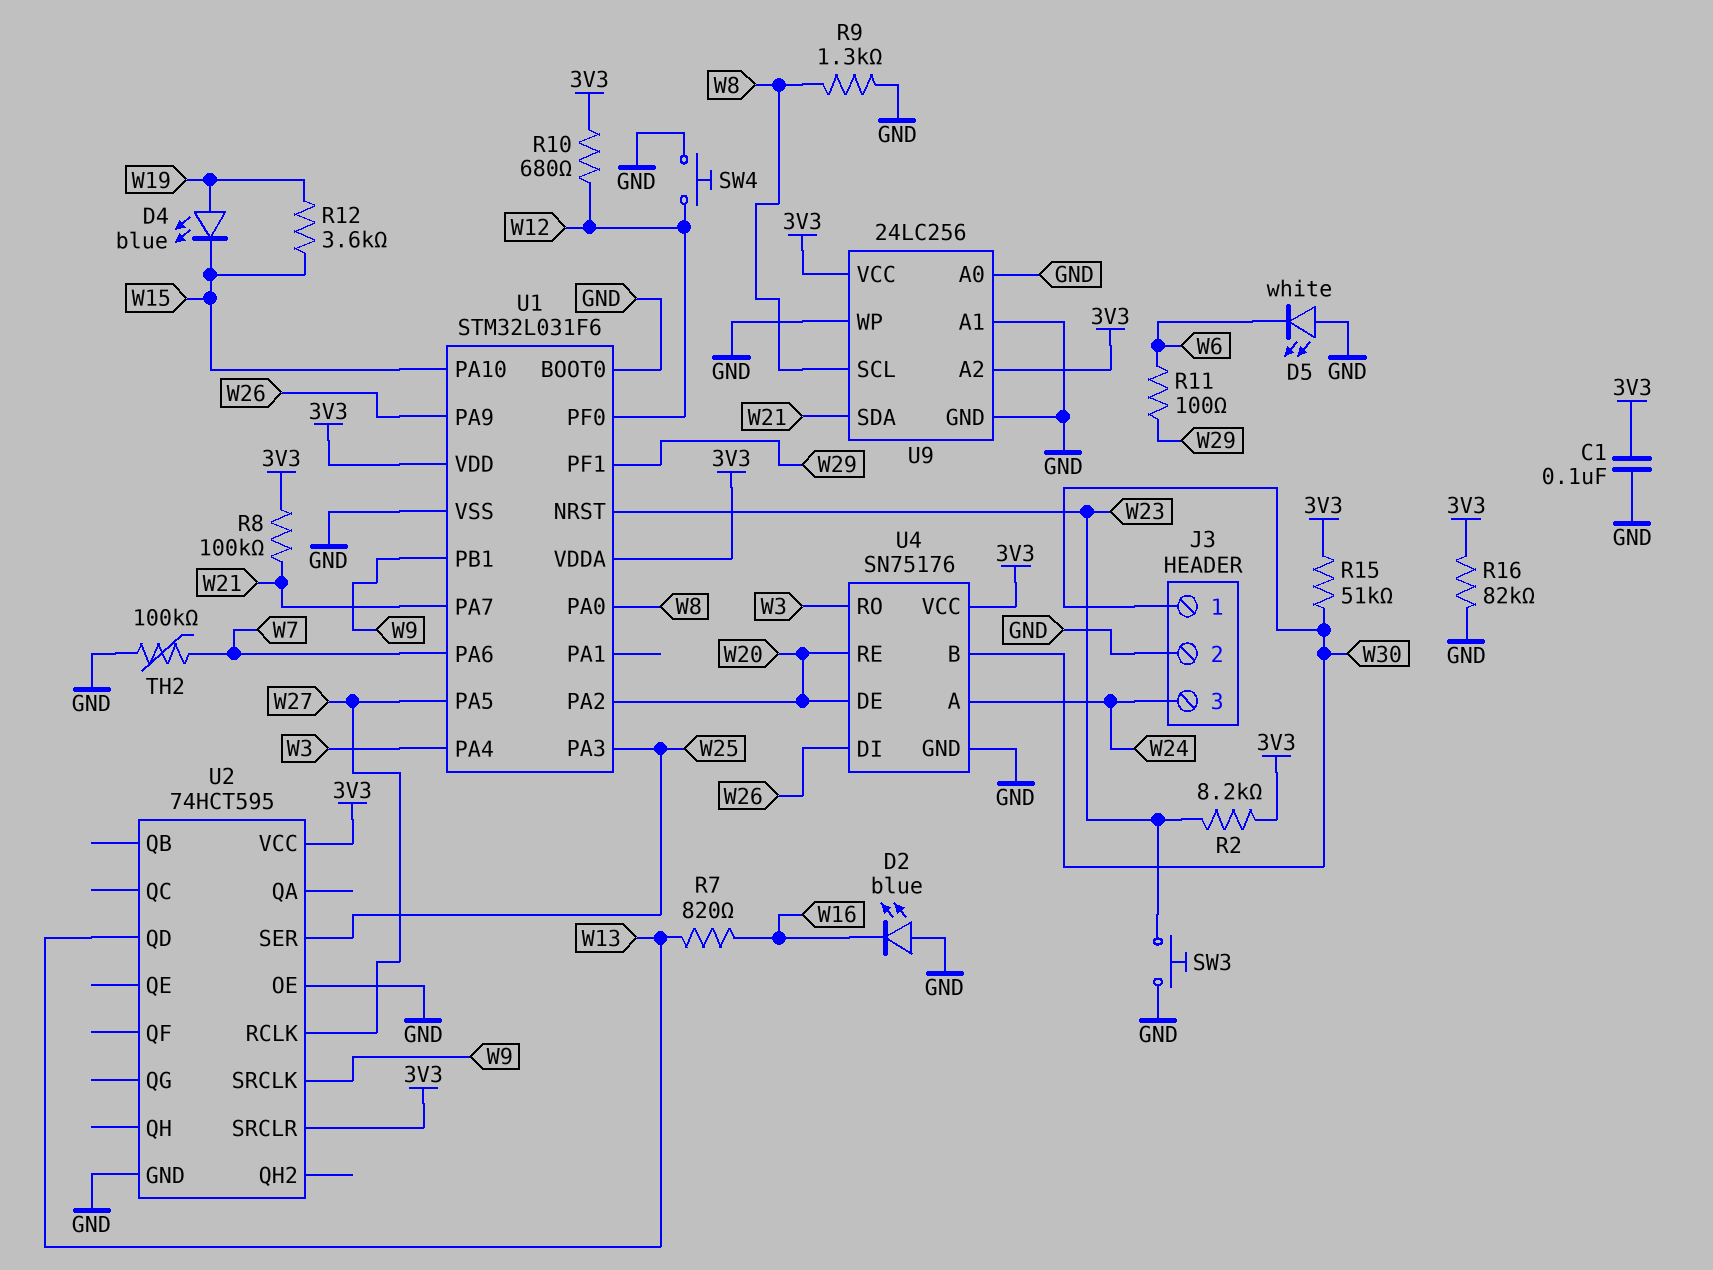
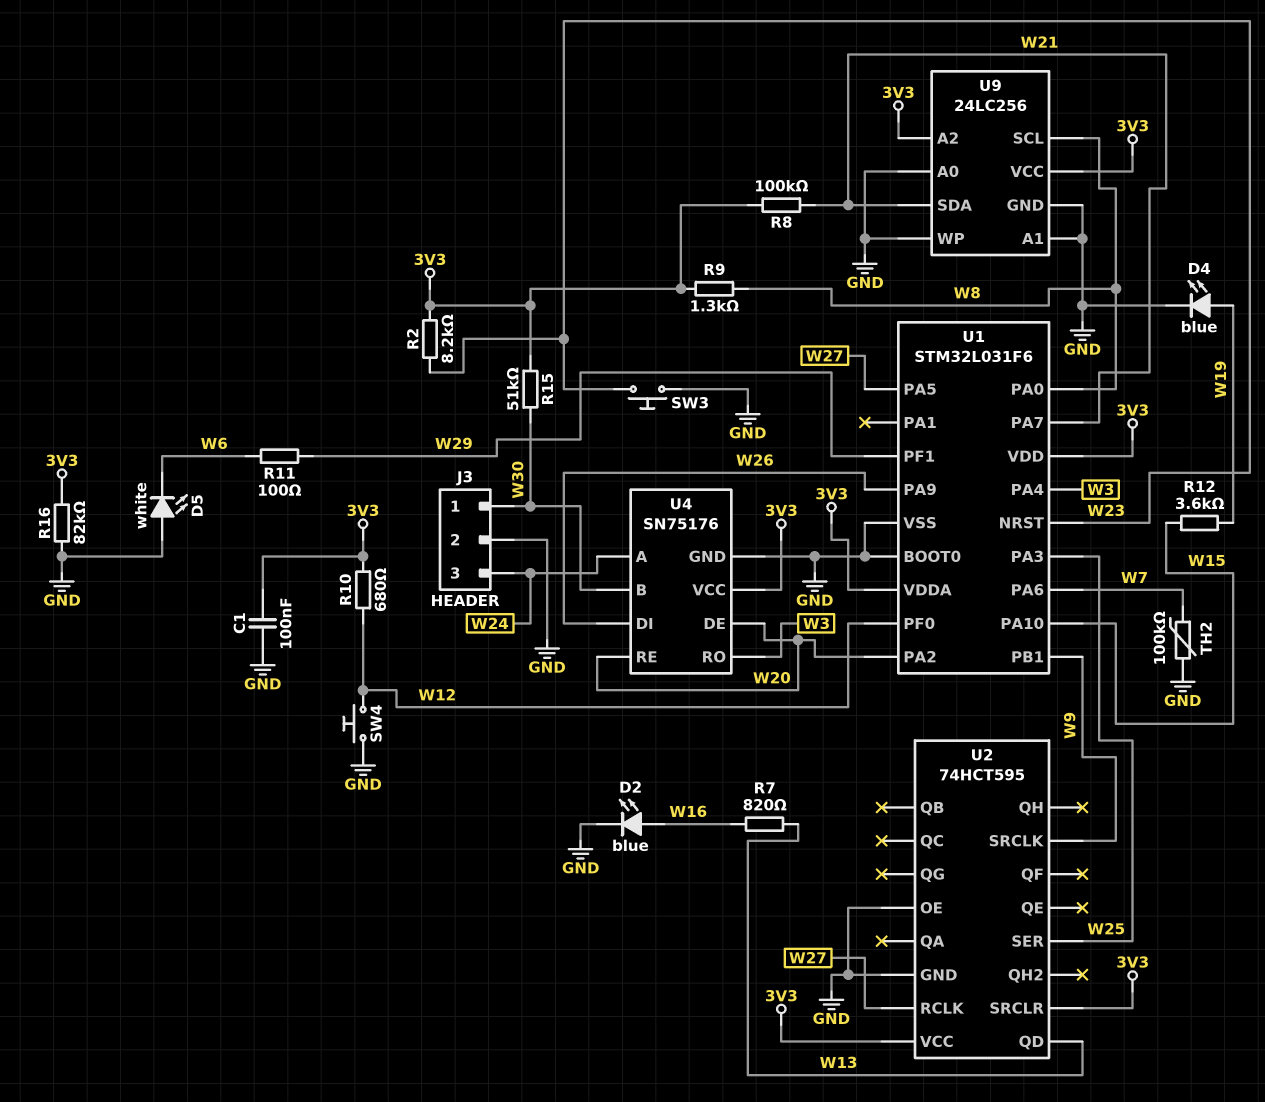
D2: LED blue (A GND, K W16) -> LED blue (A W16, K GND)
D4: LED blue (A W19, K W15) -> LED blue (A W19, K GND)
R9: 1.3k (GND, W8) -> 1.3k (3V3, W8)

